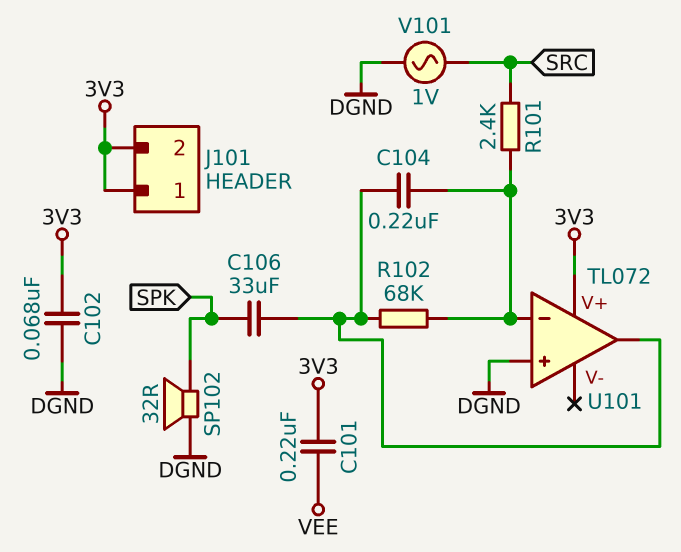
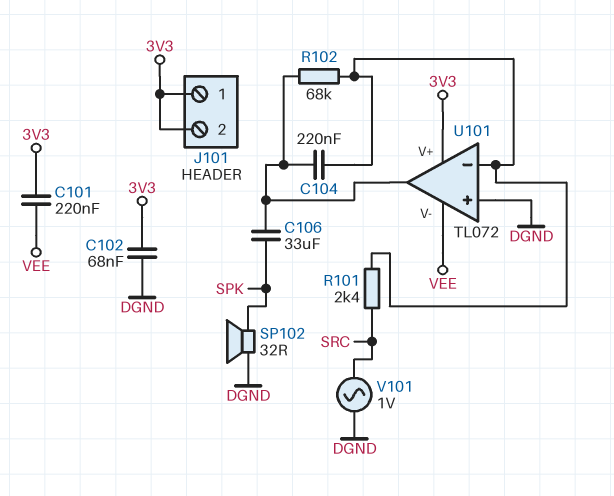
U101 pin V-: none -> VEE

